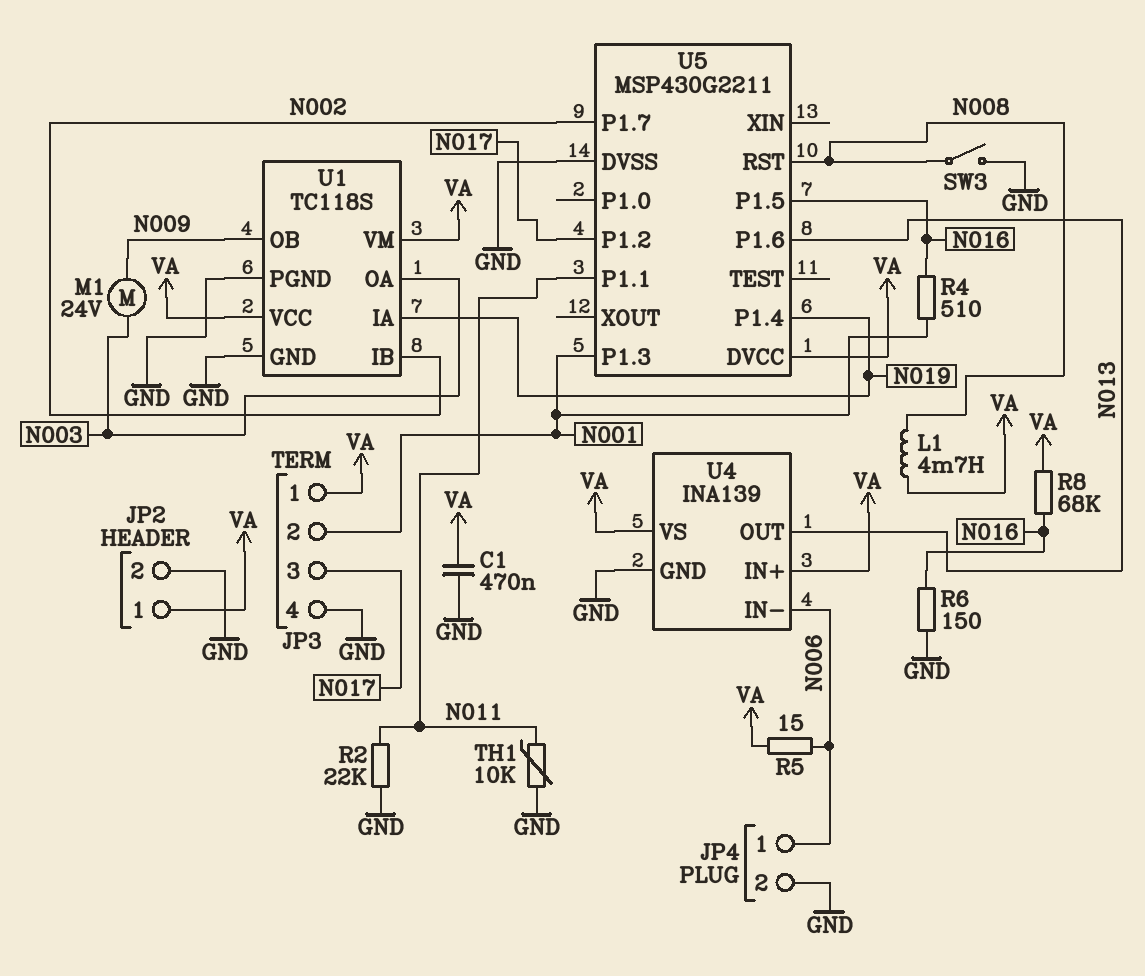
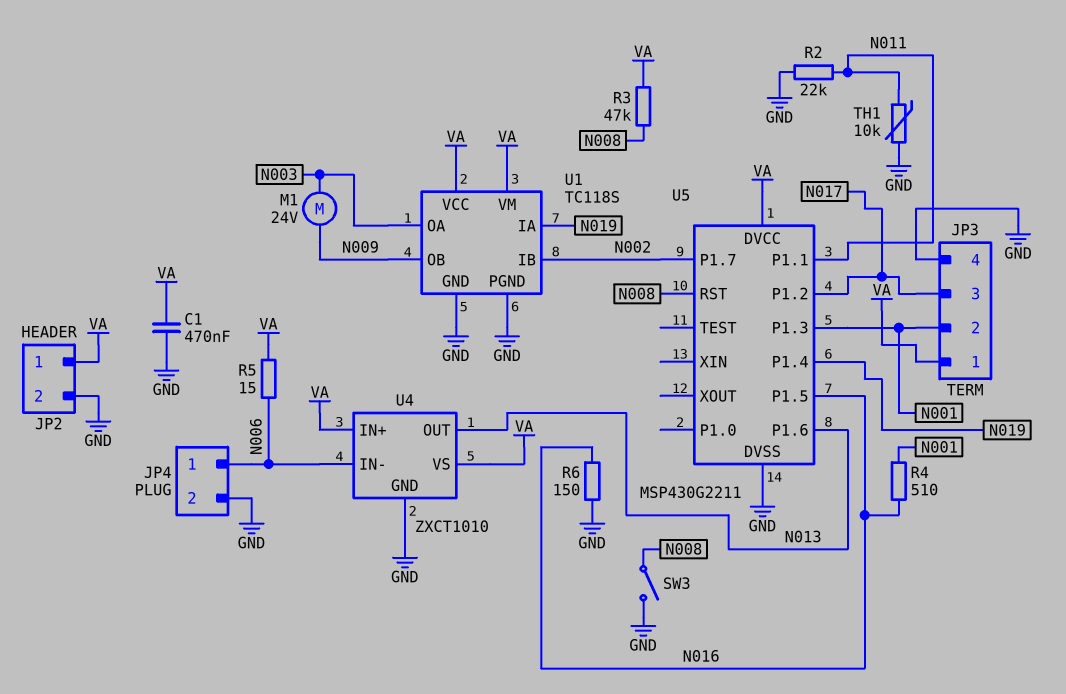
L1: 4.7mH (N008, VA) -> none
R3: none -> 47k (N008, VA)
R8: 68k (N016, VA) -> none
U4: INA139 -> ZXCT1010

